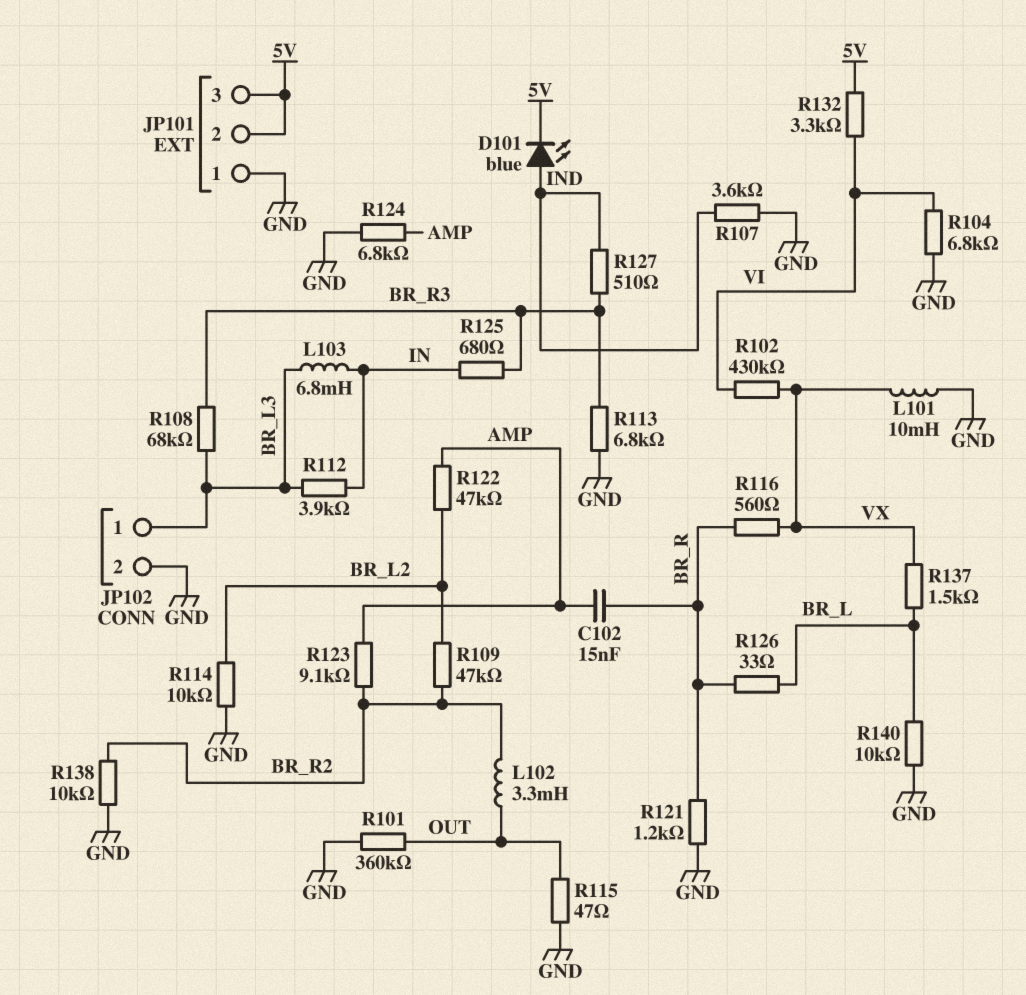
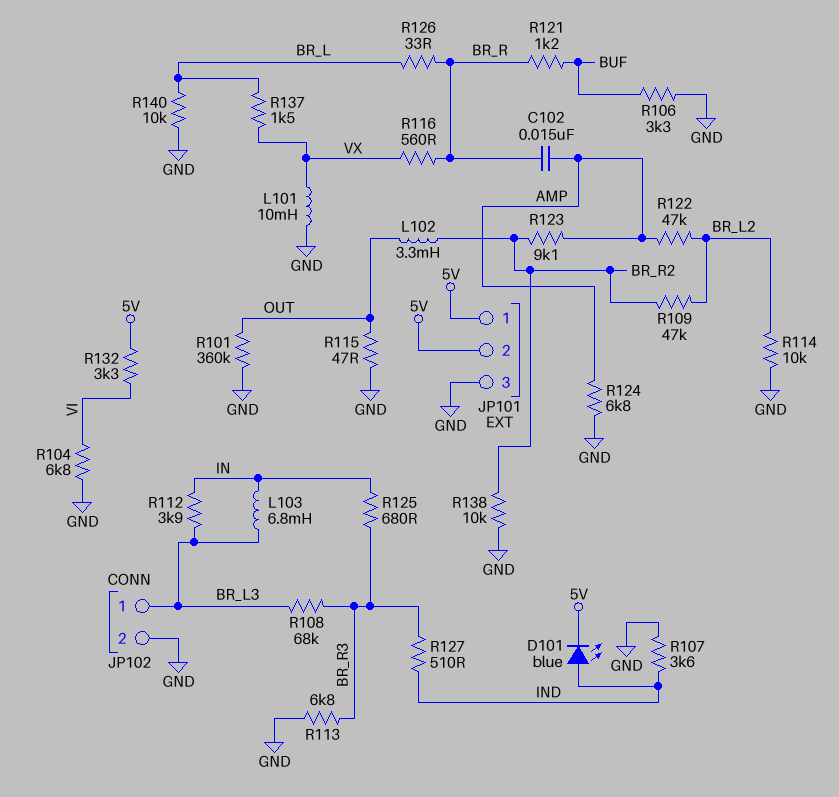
JP101 pin 1: GND -> 5V
JP101 pin 3: 5V -> GND
R102: 430k (VI, VX) -> none
R106: none -> 3.3k (BUF, GND)
R121: 1.2k (BR_R, GND) -> 1.2k (BR_R, BUF)

